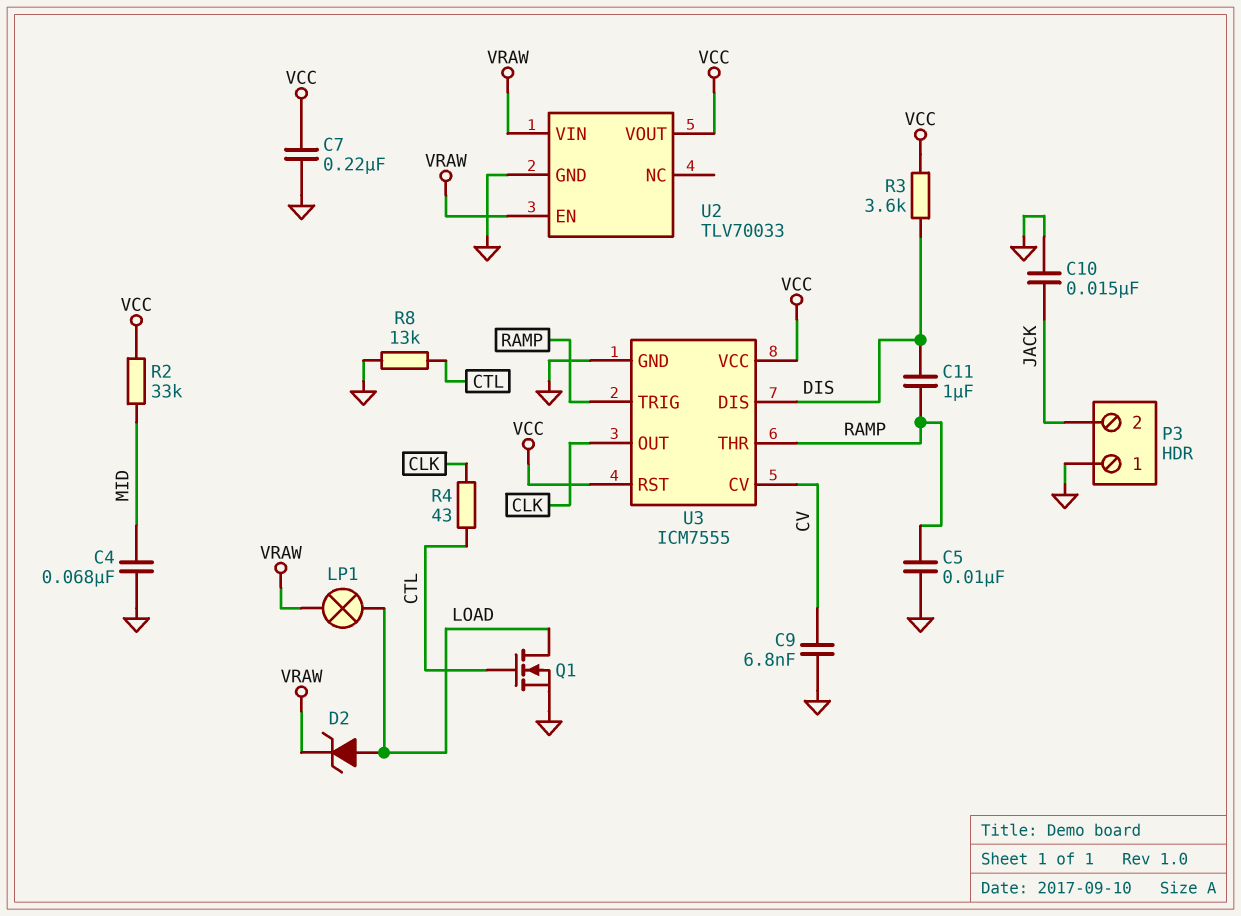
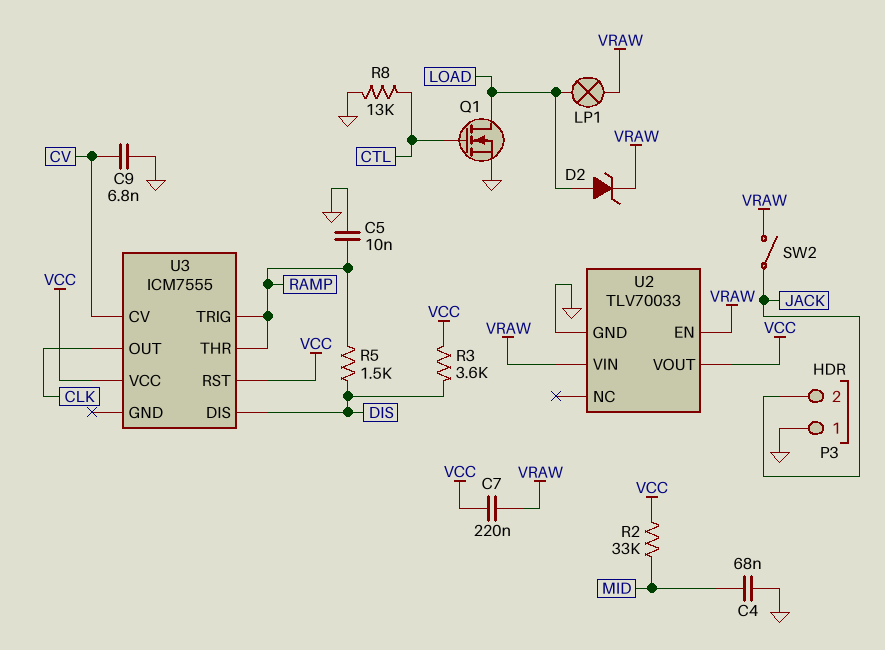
C7: 220nF (GND, VCC) -> 220nF (VCC, VRAW)
C10: 15nF (GND, JACK) -> none
C11: 1uF (DIS, RAMP) -> none
R4: 43 (CLK, CTL) -> none
R5: none -> 1.5k (DIS, RAMP)
SW2: none -> switch (JACK, VRAW)
U3 pin GND: GND -> none

